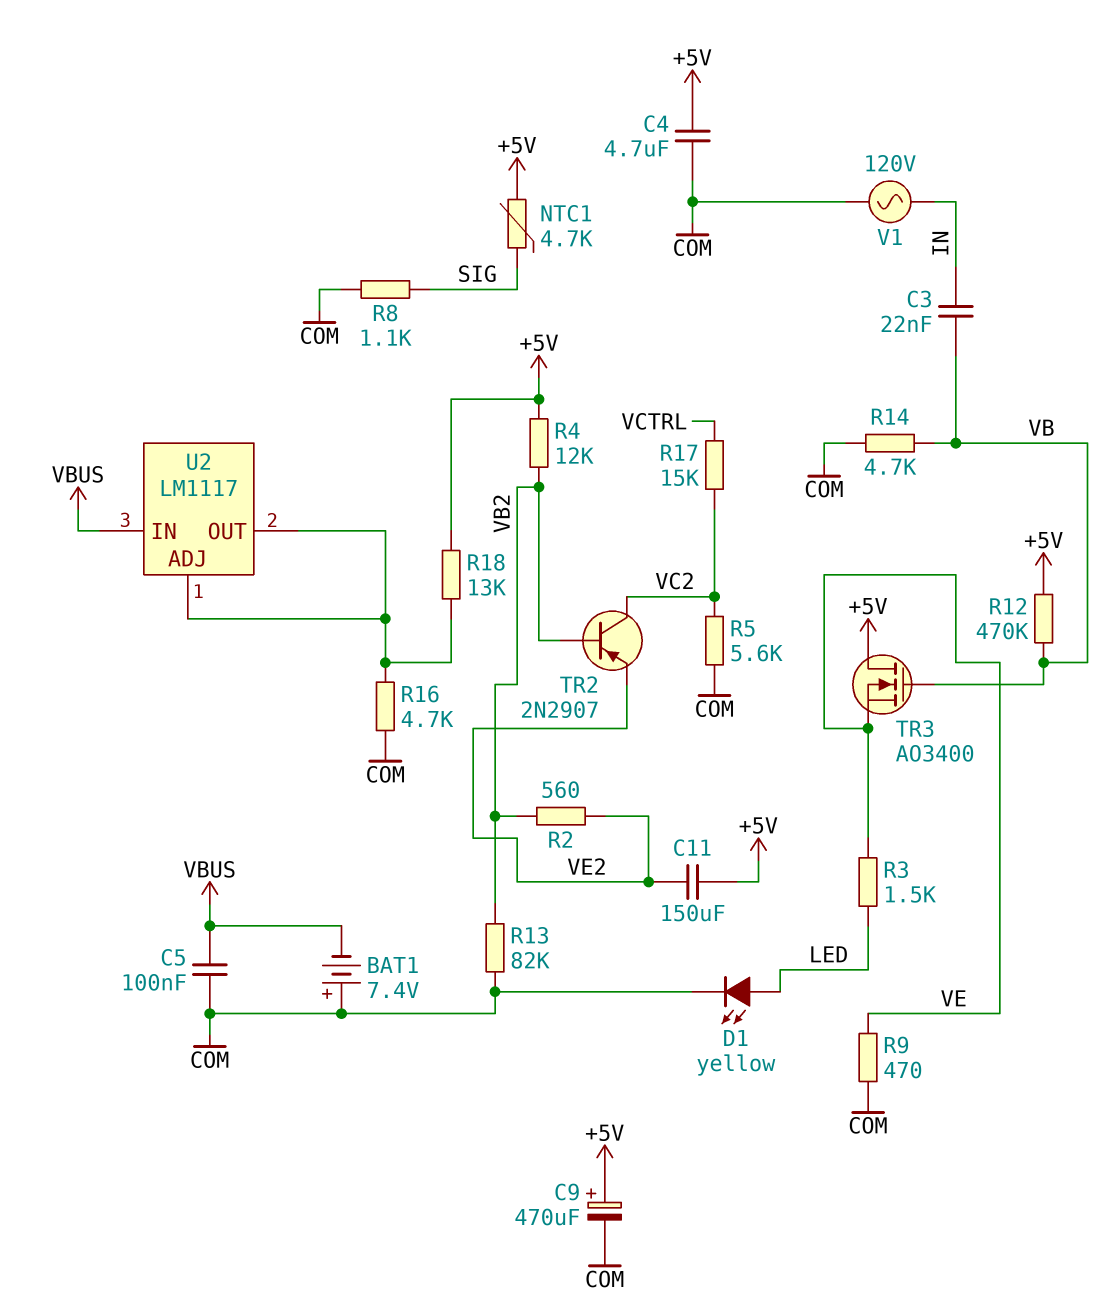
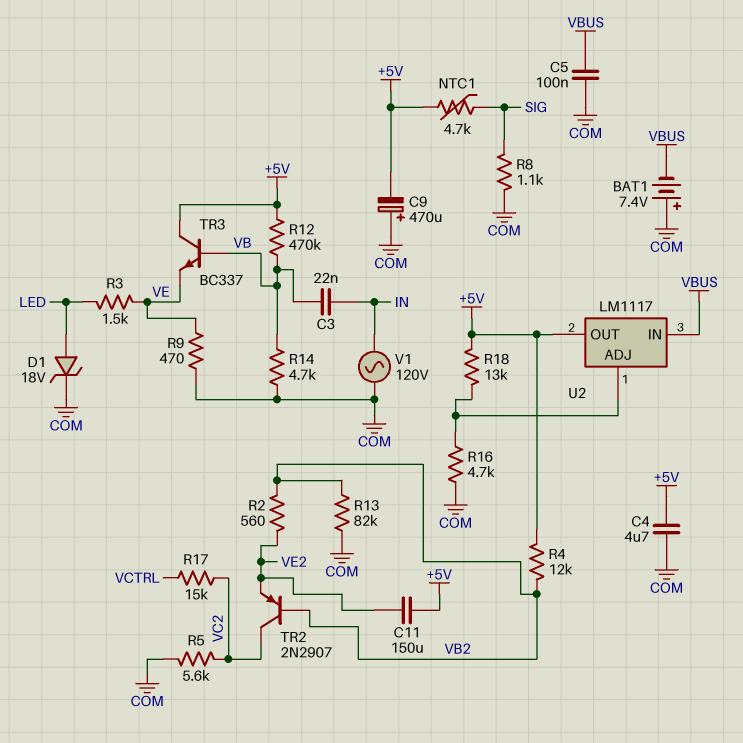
C9: 470uF (plus +5V, minus COM) -> 470uF (plus COM, minus +5V)
D1: LED yellow (A LED, K COM) -> zener 18V (A LED, K COM)
TR3: NMOS AO3400 (G VB, D +5V, S VE) -> NPN BC337 (B VB, C +5V, E VE)
U2 pin OUT: U2/ADJ -> +5V

